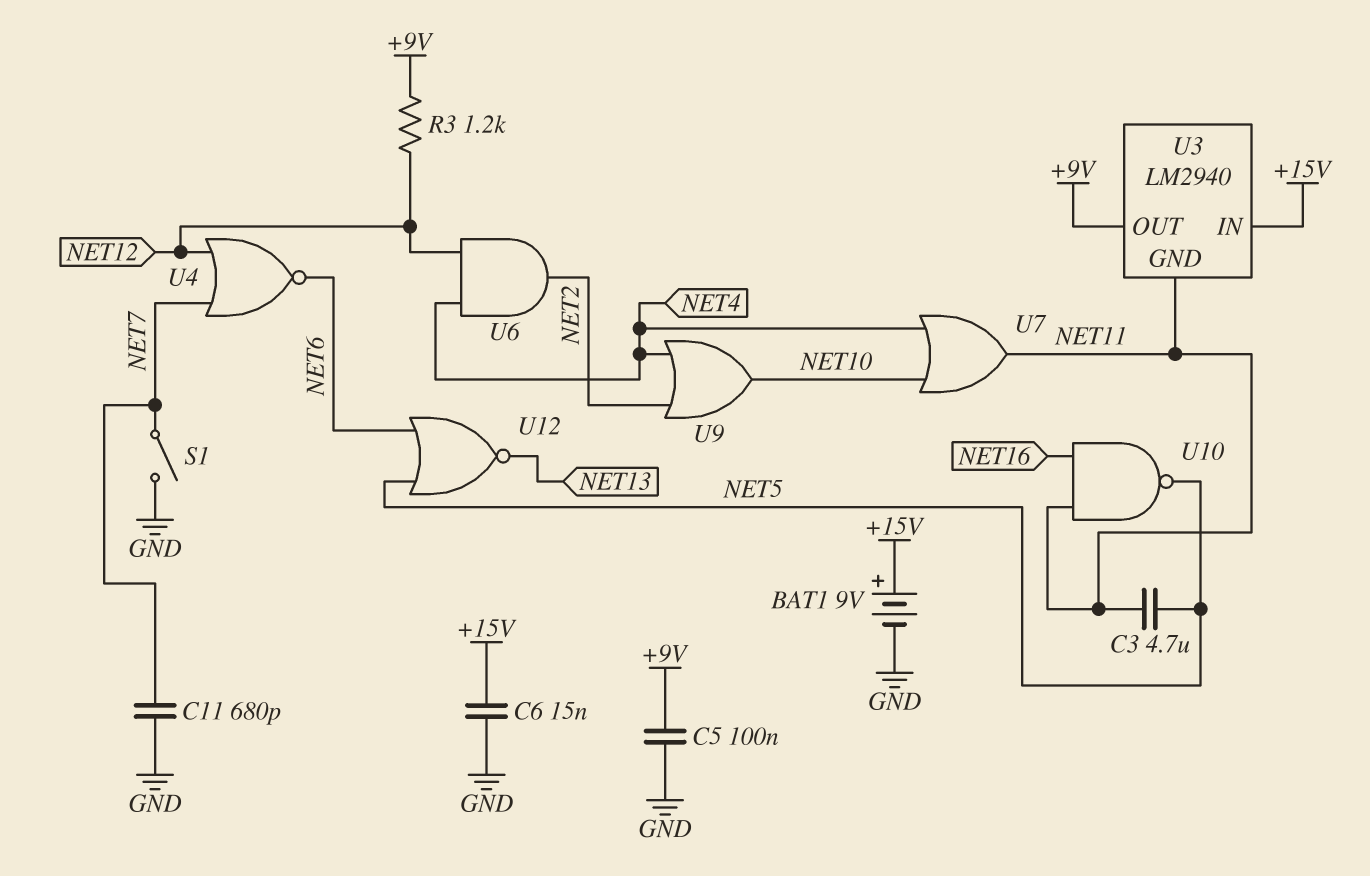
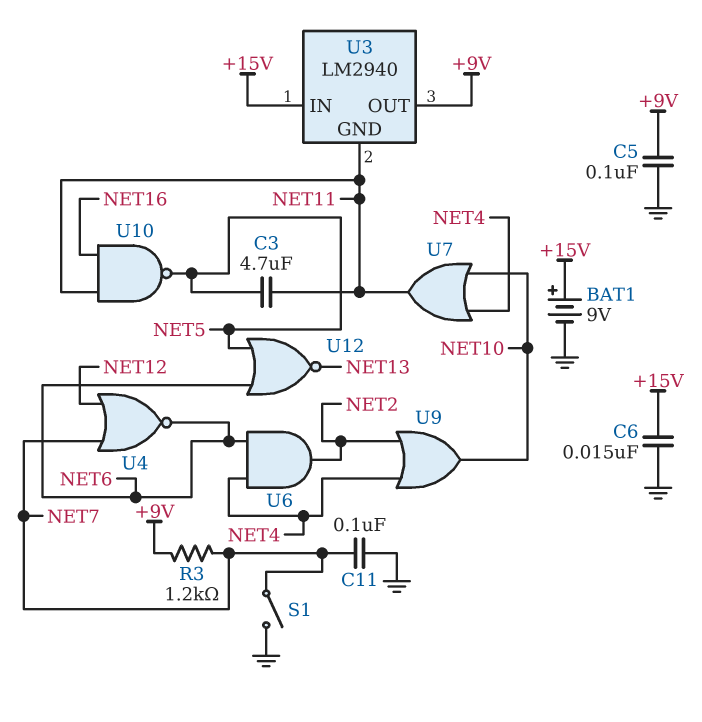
C11: 680pF (GND, NET7) -> 100nF (GND, NET7)
R3: 1.2k (+9V, NET12) -> 1.2k (+9V, NET7)
U6: AND (in NET4, in NET12, out NET2) -> AND (in NET4, in NET6, out NET2)

